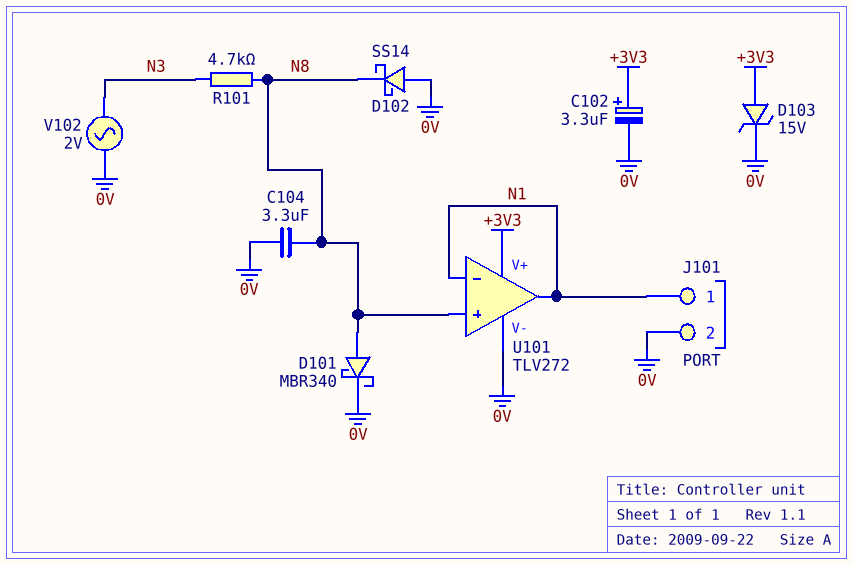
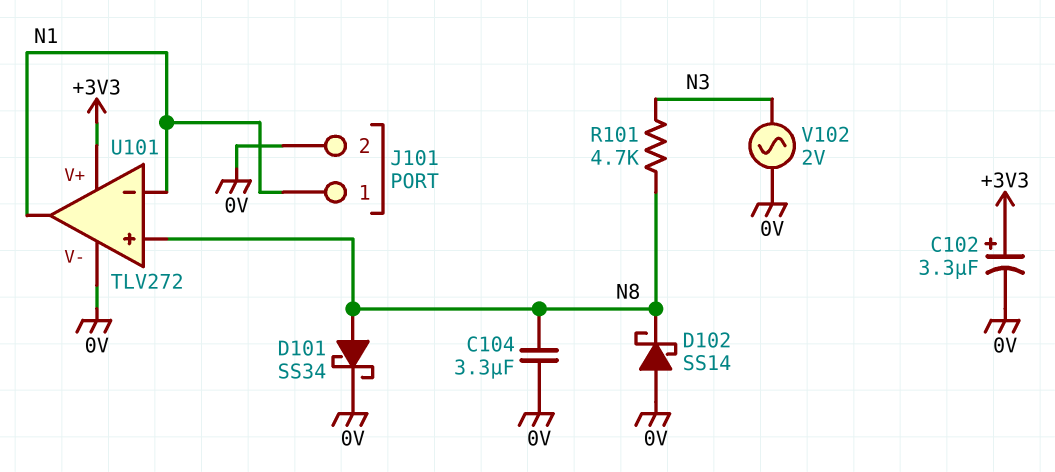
D101: schottky MBR340 (A N8, K 0V) -> schottky SS34 (A N8, K 0V)
D103: zener 15V (A +3V3, K 0V) -> none

